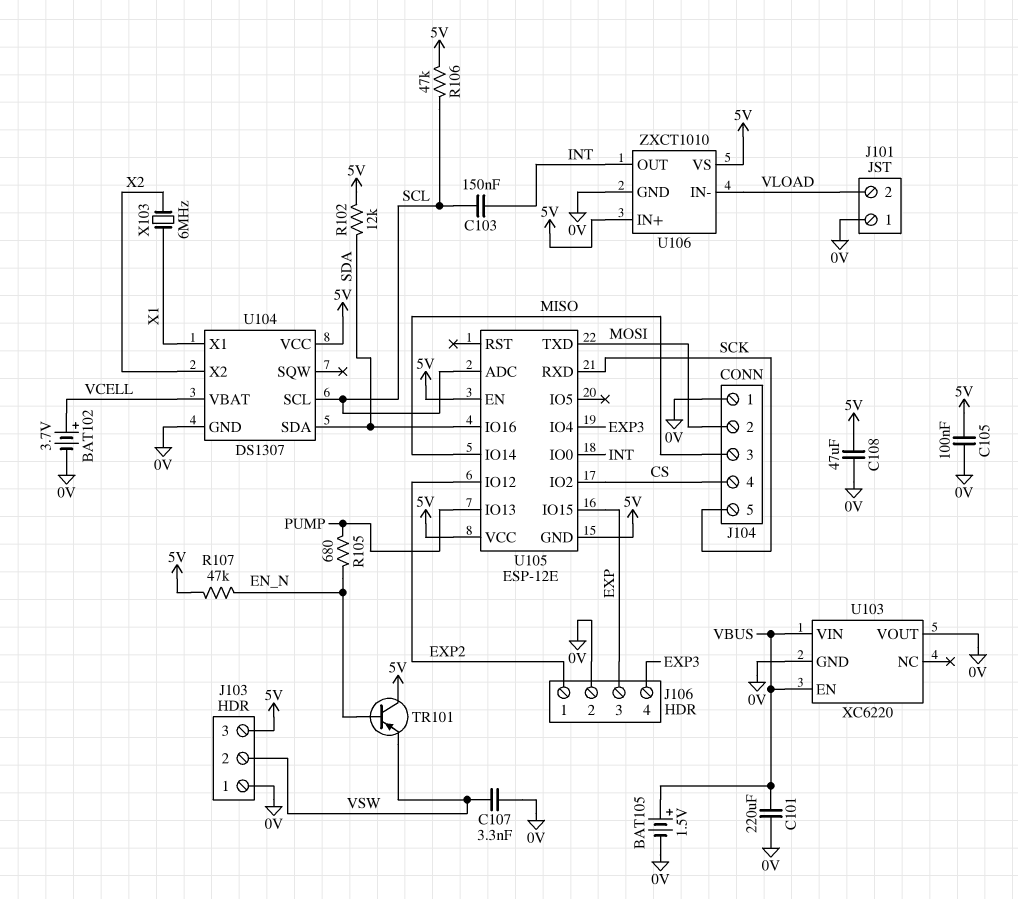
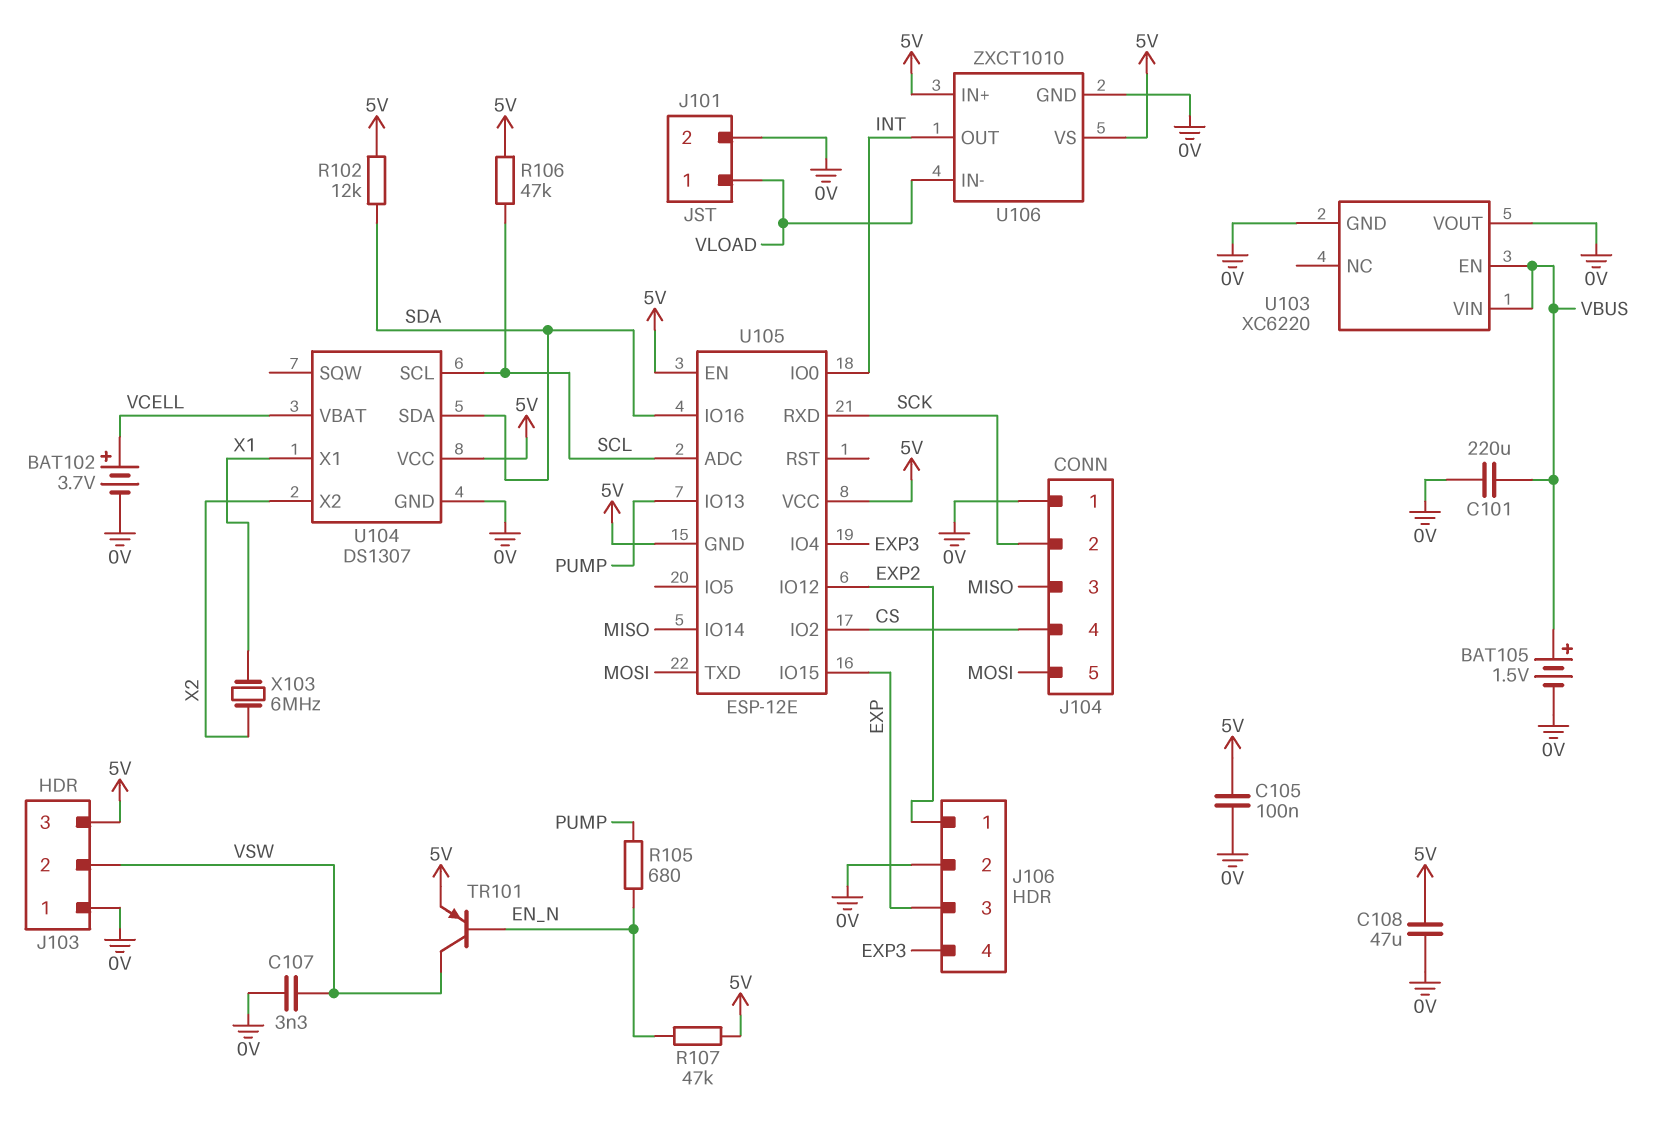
C103: 150nF (INT, SCL) -> none
J101 pin 1: 0V -> VLOAD
J101 pin 2: VLOAD -> 0V
J104 pin 2: MOSI -> SCK
J104 pin 5: SCK -> MOSI
TR101: PNP (B EN_N, C 5V, E VSW) -> PNP (B EN_N, C VSW, E 5V)

